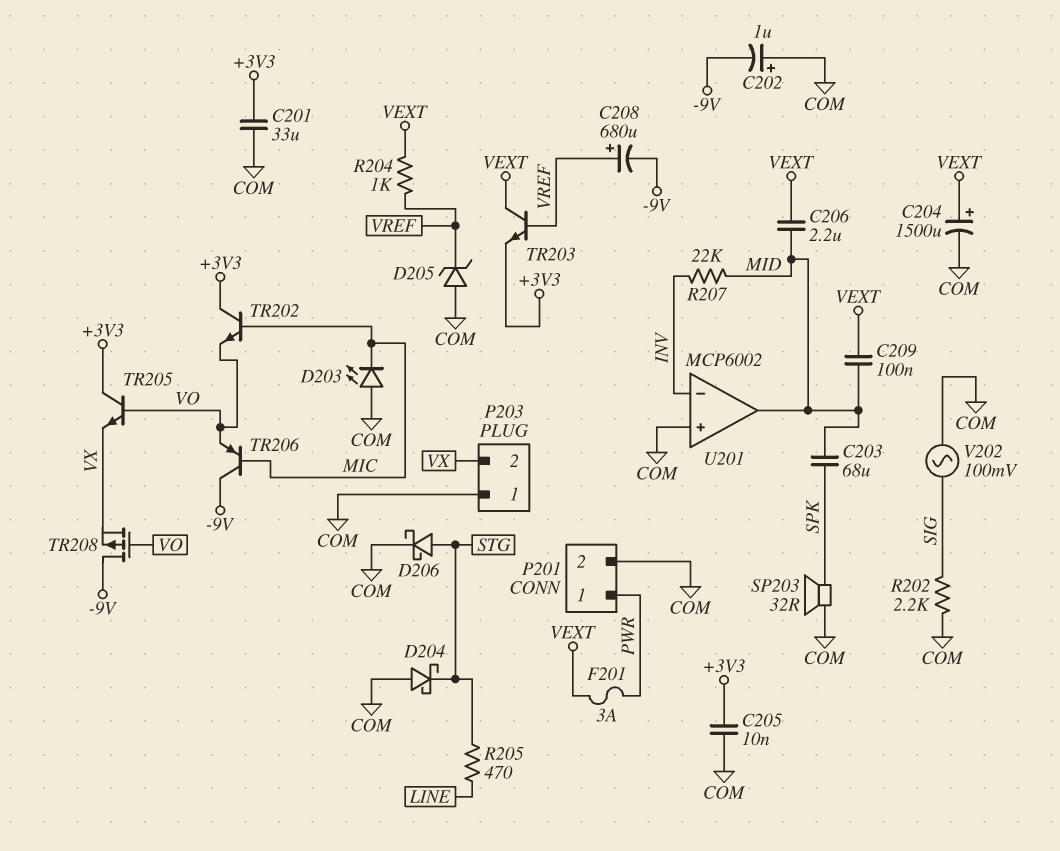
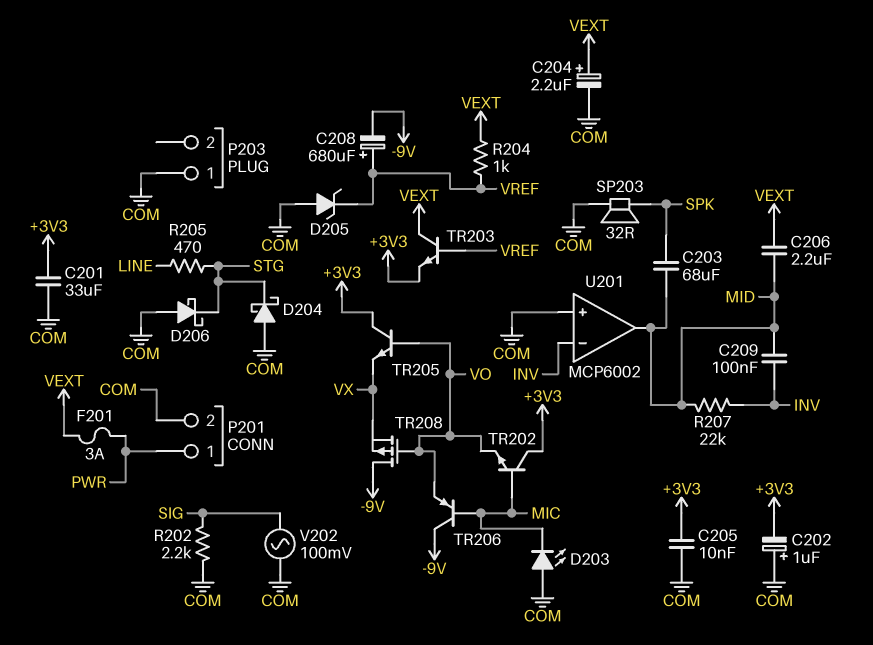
C202: 1uF (plus COM, minus -9V) -> 1uF (plus COM, minus +3V3)
C204: 1500uF (plus VEXT, minus COM) -> 2.2uF (plus VEXT, minus COM)
C209: 100nF (MID, VEXT) -> 100nF (INV, MID)
D206: schottky (A STG, K COM) -> schottky (A COM, K STG)
P203 pin 2: VX -> none

